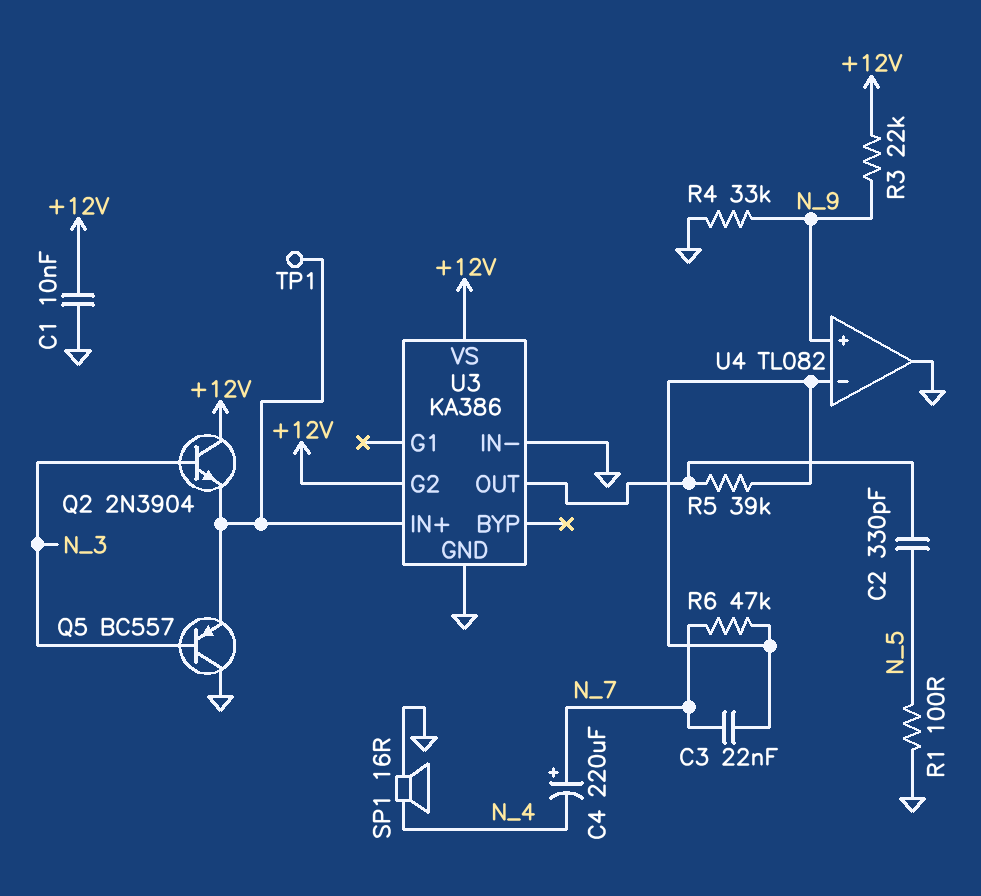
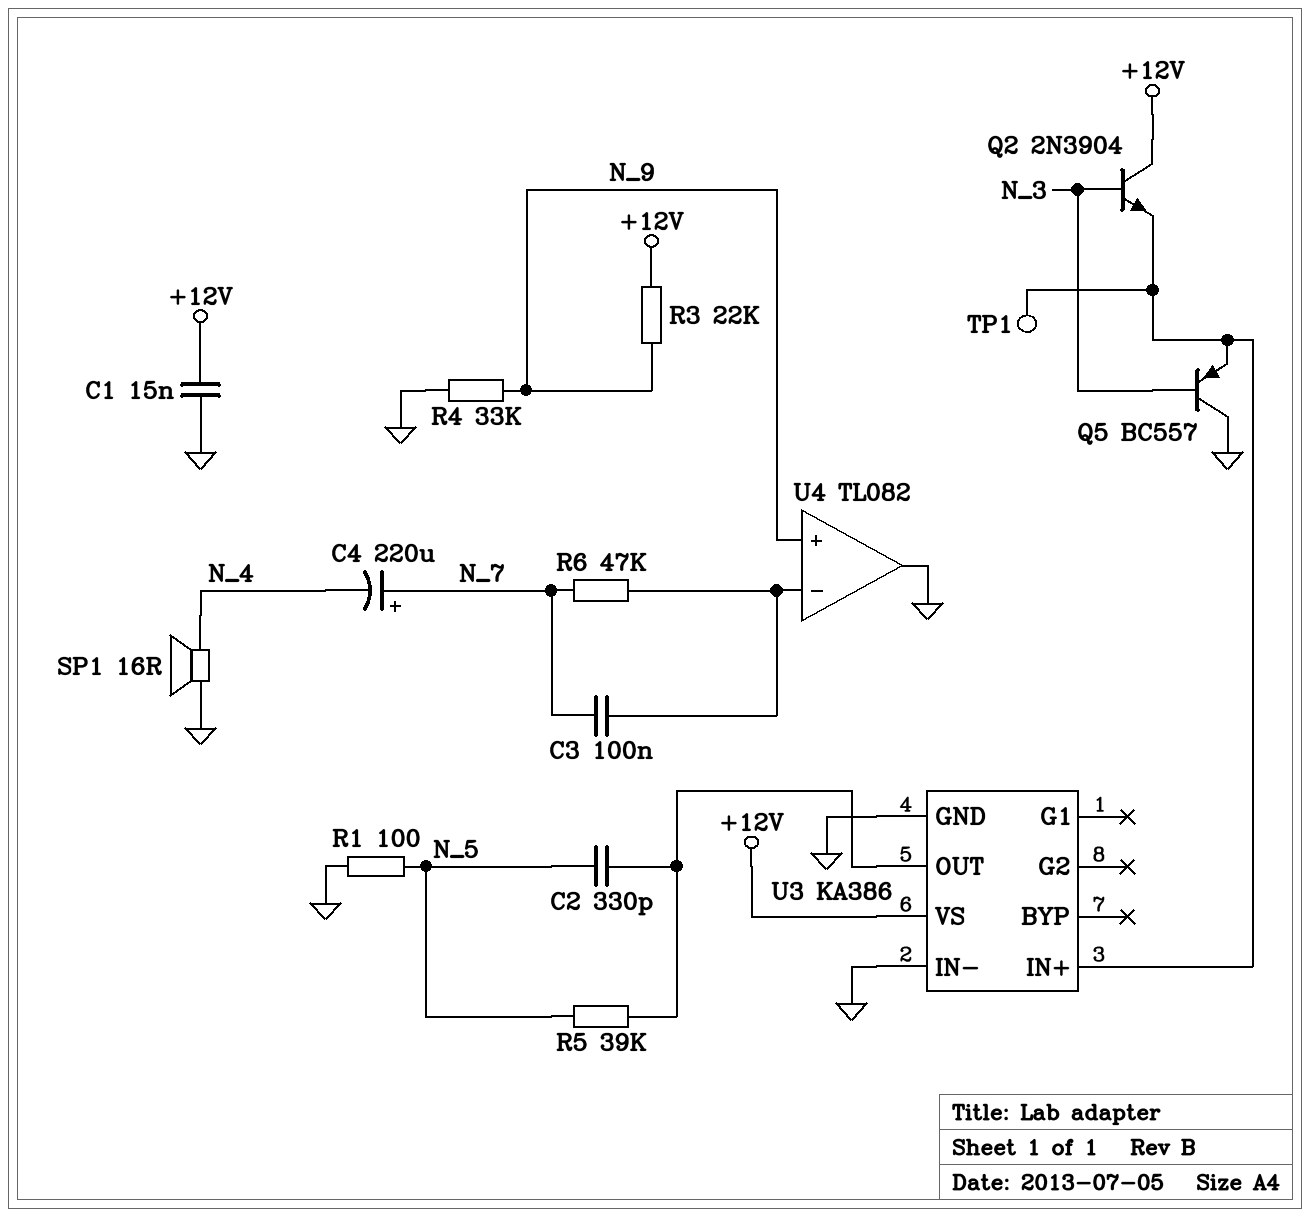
C1: 10nF (+12V, GND) -> 15nF (+12V, GND)
C3: 22nF (N_7, U4/in-) -> 100nF (N_7, U4/in-)
R5: 39k (U3/OUT, U4/in-) -> 39k (N_5, U3/OUT)
U3 pin G2: +12V -> none

